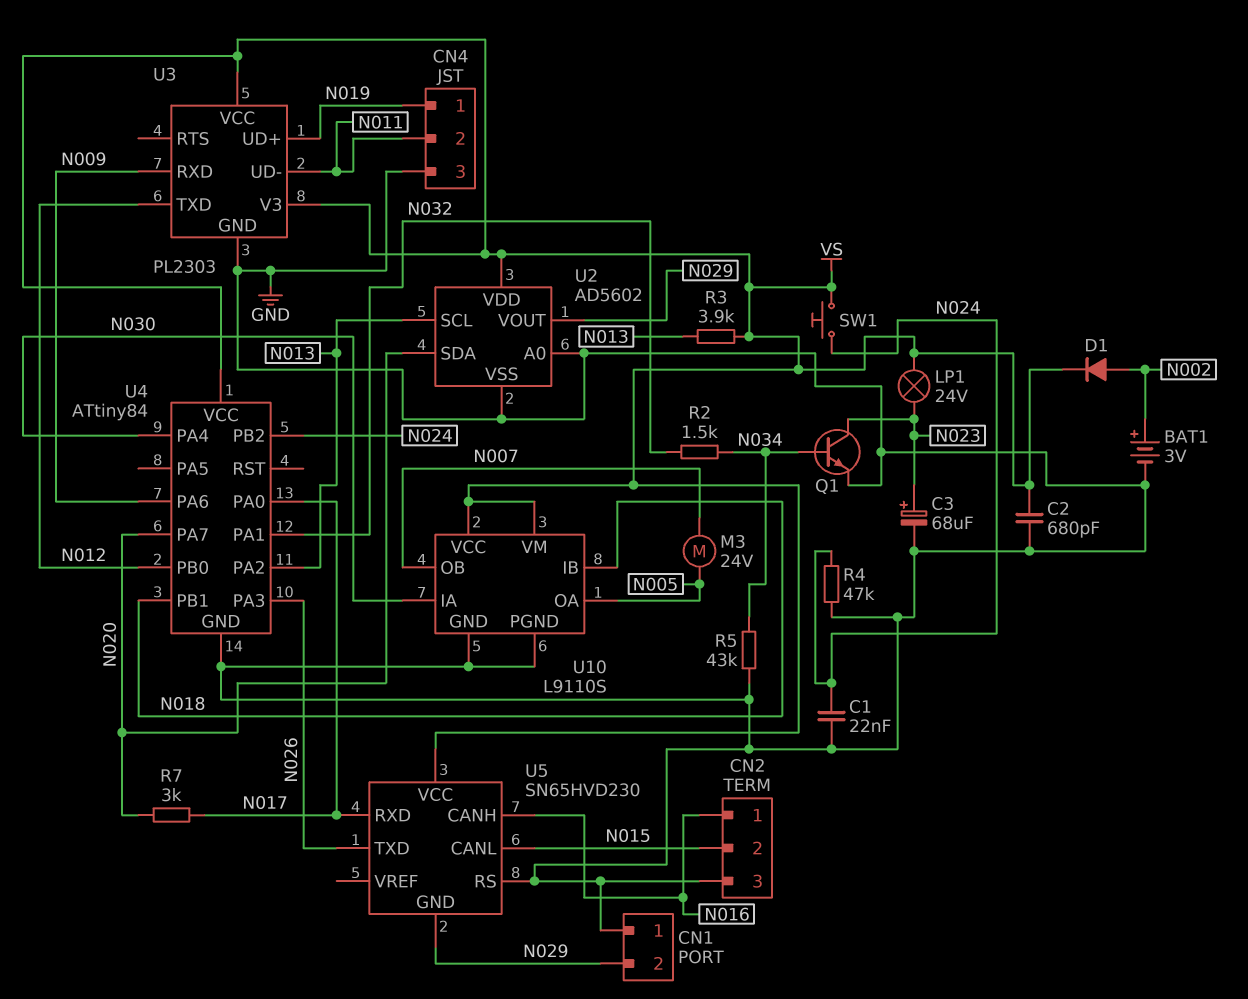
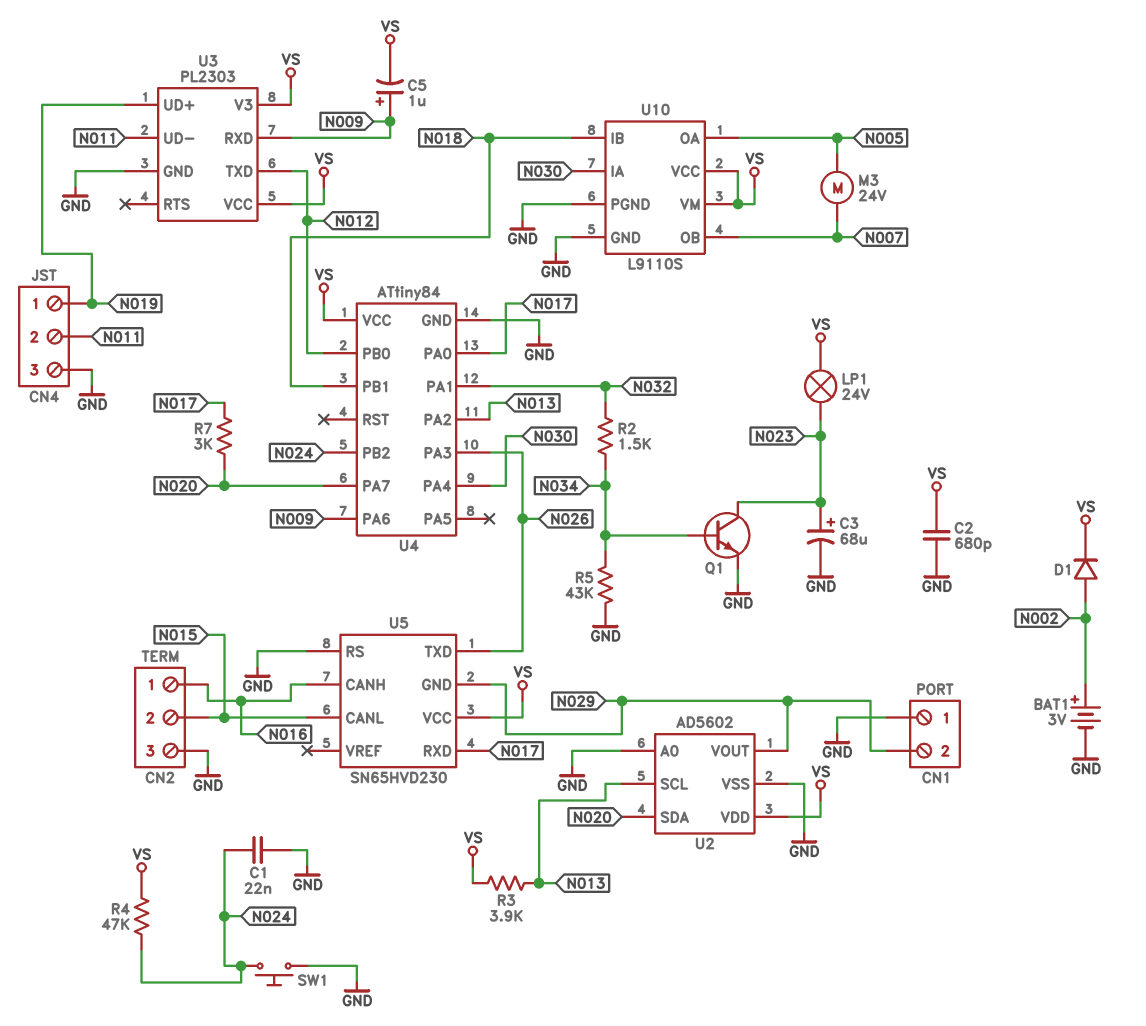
C5: none -> 1uF (plus N009, minus VS)
R4: 47k (GND, N024) -> 47k (N024, VS)
SW1: button (N024, VS) -> button (GND, N024)

